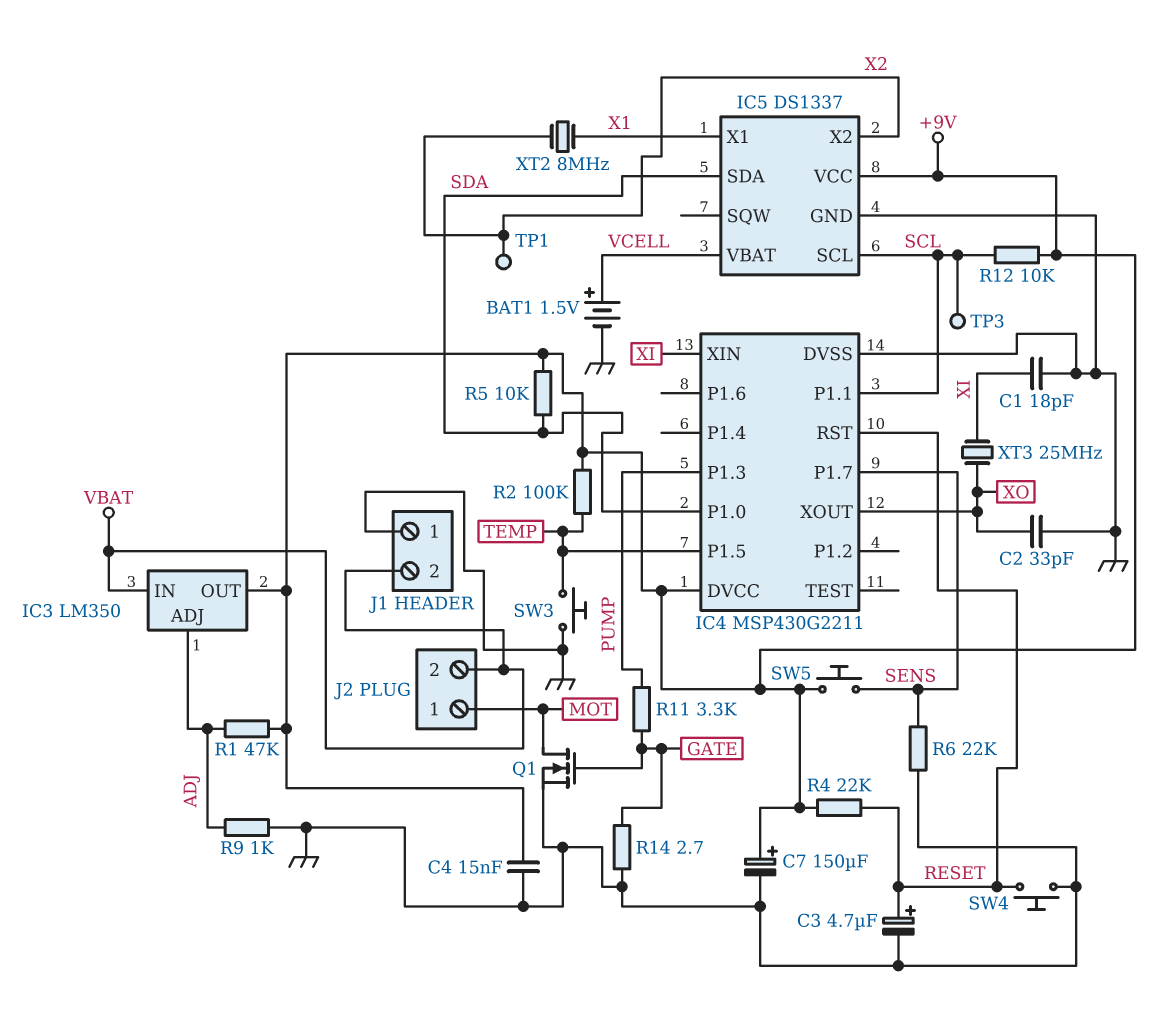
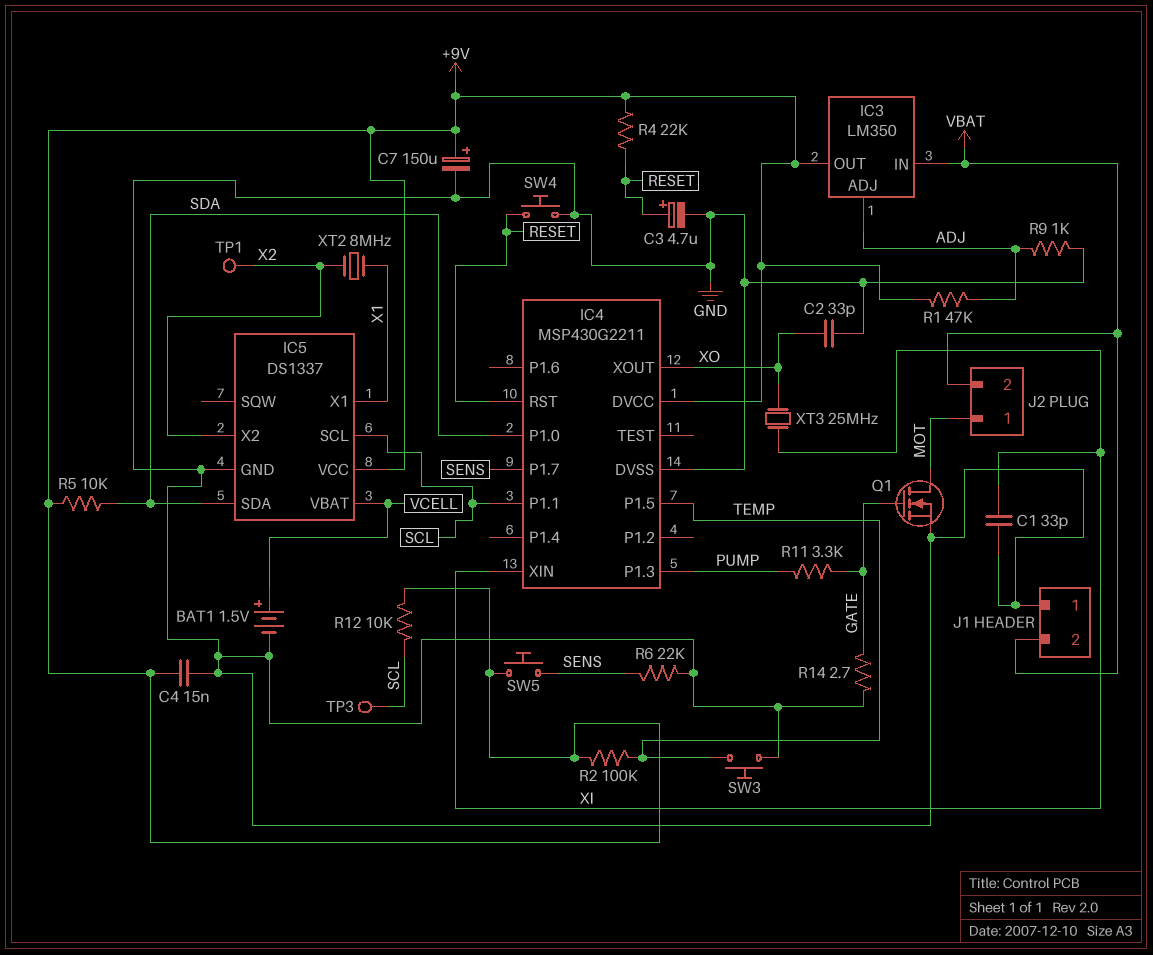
C1: 18pF (GND, XI) -> 33pF (GND, XI)

